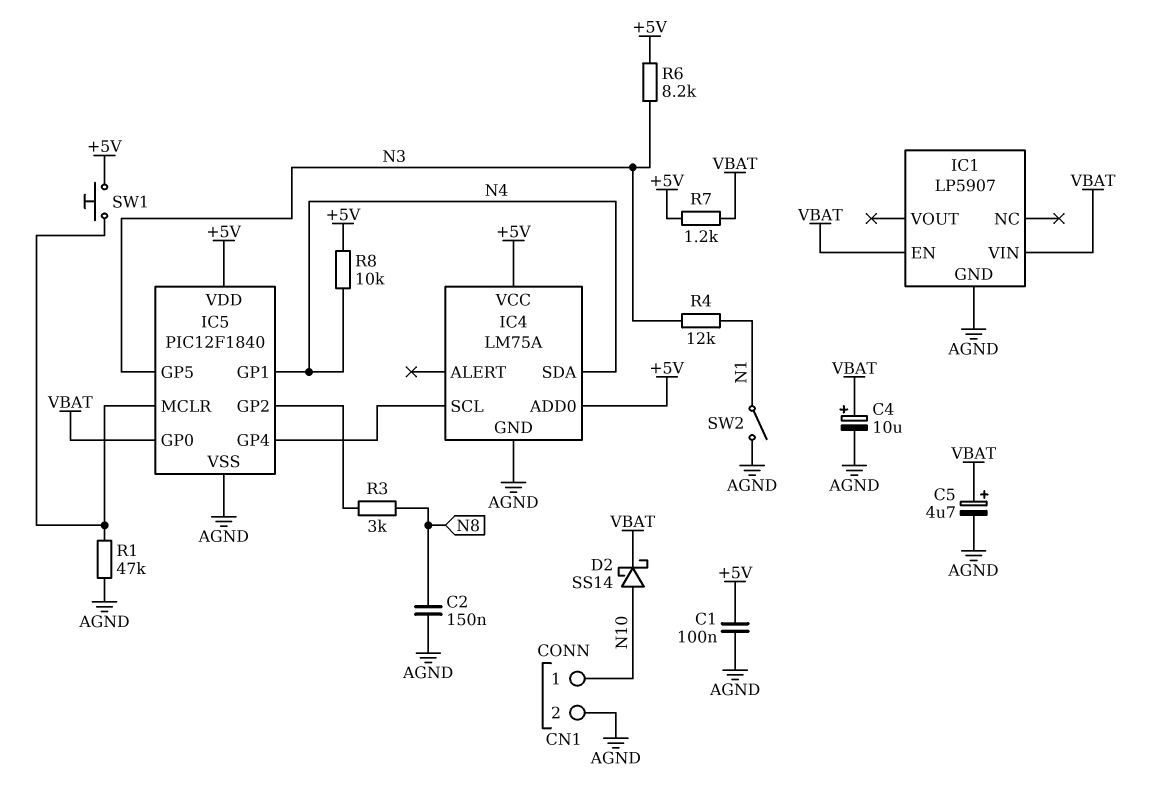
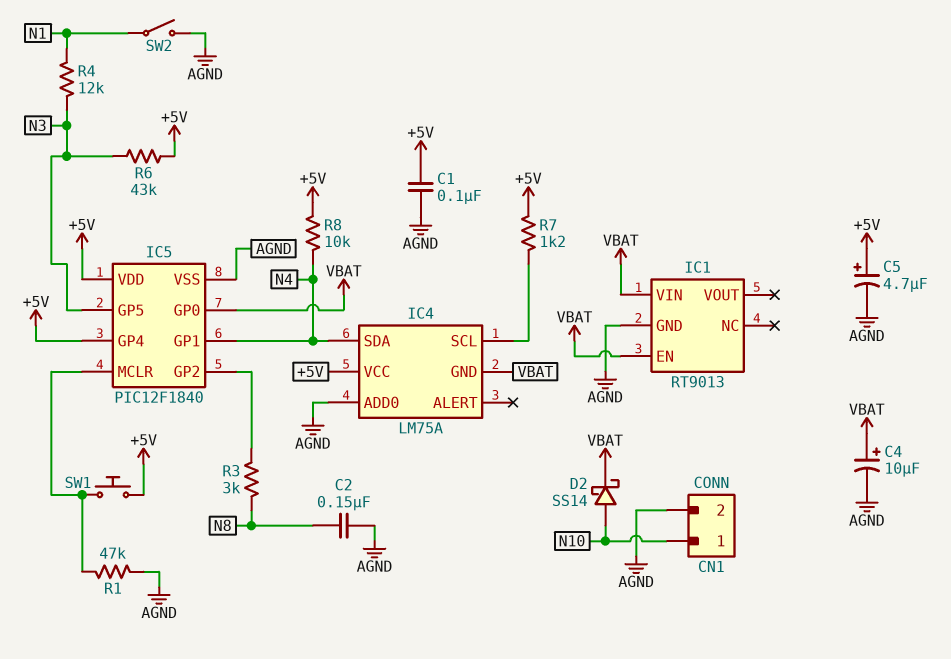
C5: 4.7uF (plus VBAT, minus AGND) -> 4.7uF (plus +5V, minus AGND)
IC1: LP5907 -> RT9013
IC4 pin ADD0: +5V -> AGND
IC4 pin GND: AGND -> VBAT
IC5 pin GP4: IC4/SCL -> +5V
R6: 8.2k (+5V, N3) -> 43k (+5V, N3)
R7: 1.2k (+5V, VBAT) -> 1.2k (+5V, IC4/SCL)

